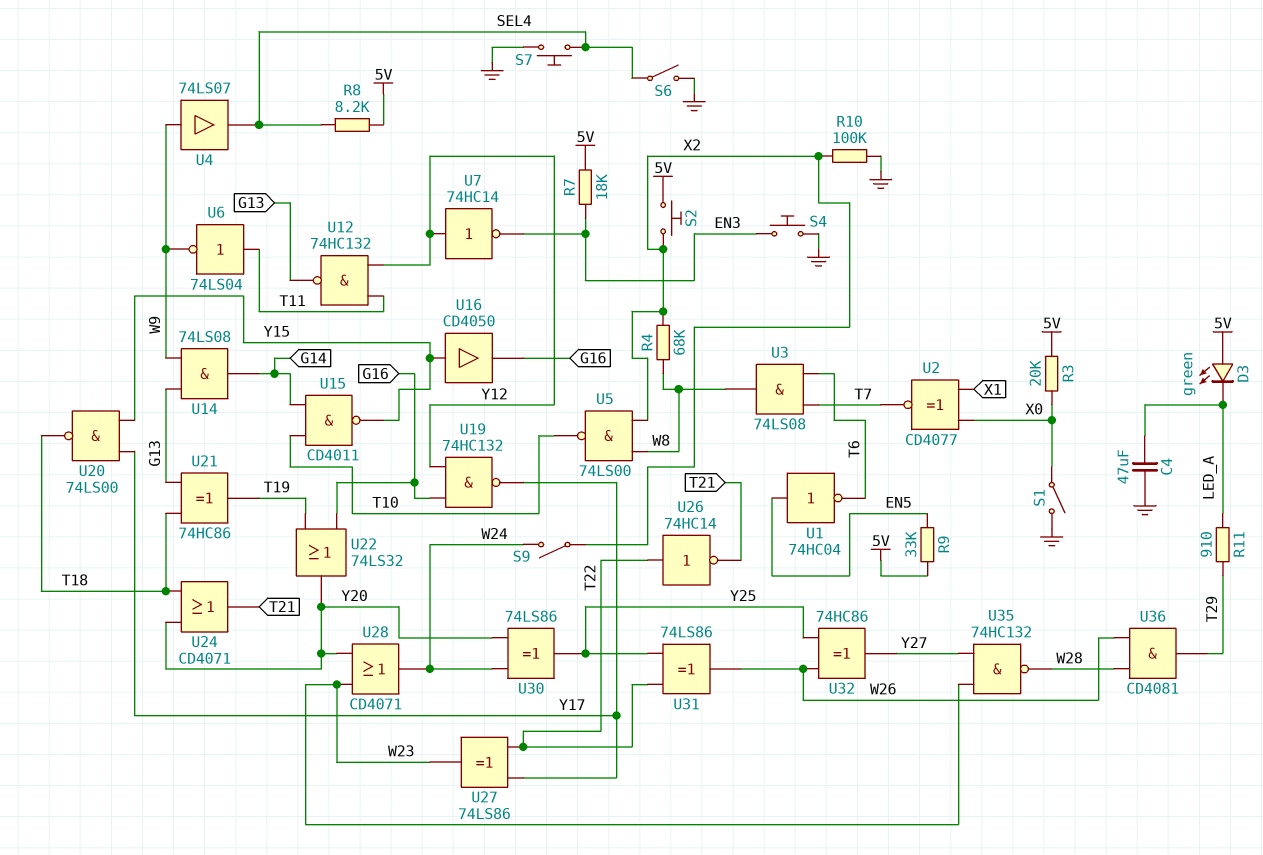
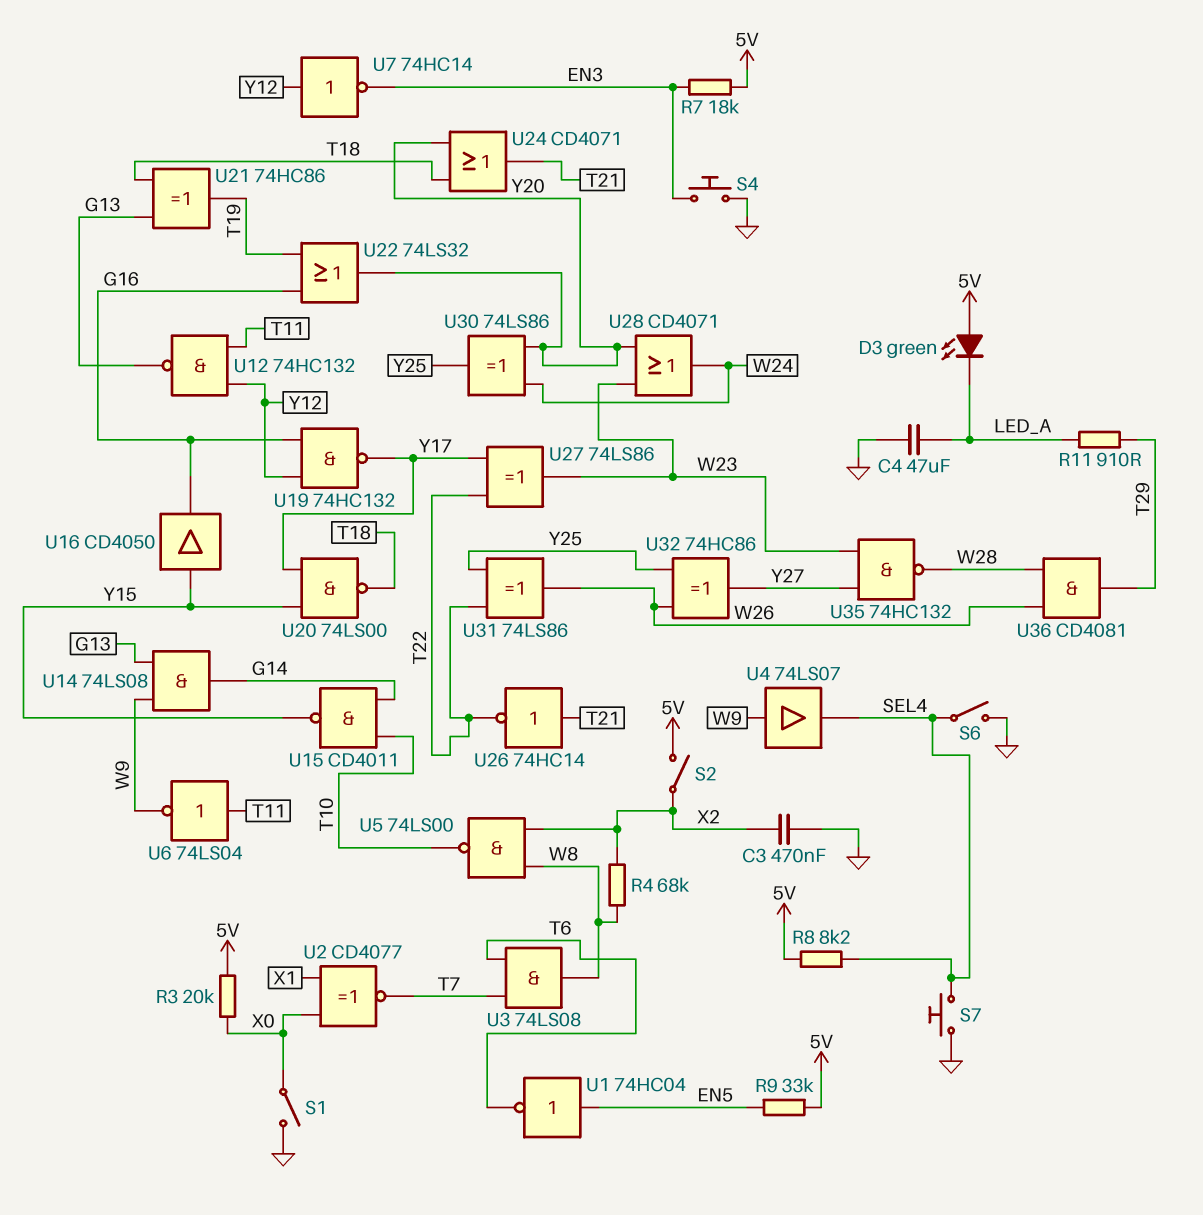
C3: none -> 470nF (GND, X2)
R10: 100k (GND, X2) -> none
S2: button (5V, X2) -> switch (5V, X2)
S9: switch (W24, X2) -> none
U26: NOT 74HC14 (in T22, out T21) -> NOT 74HC14 (in T21, out T22)

